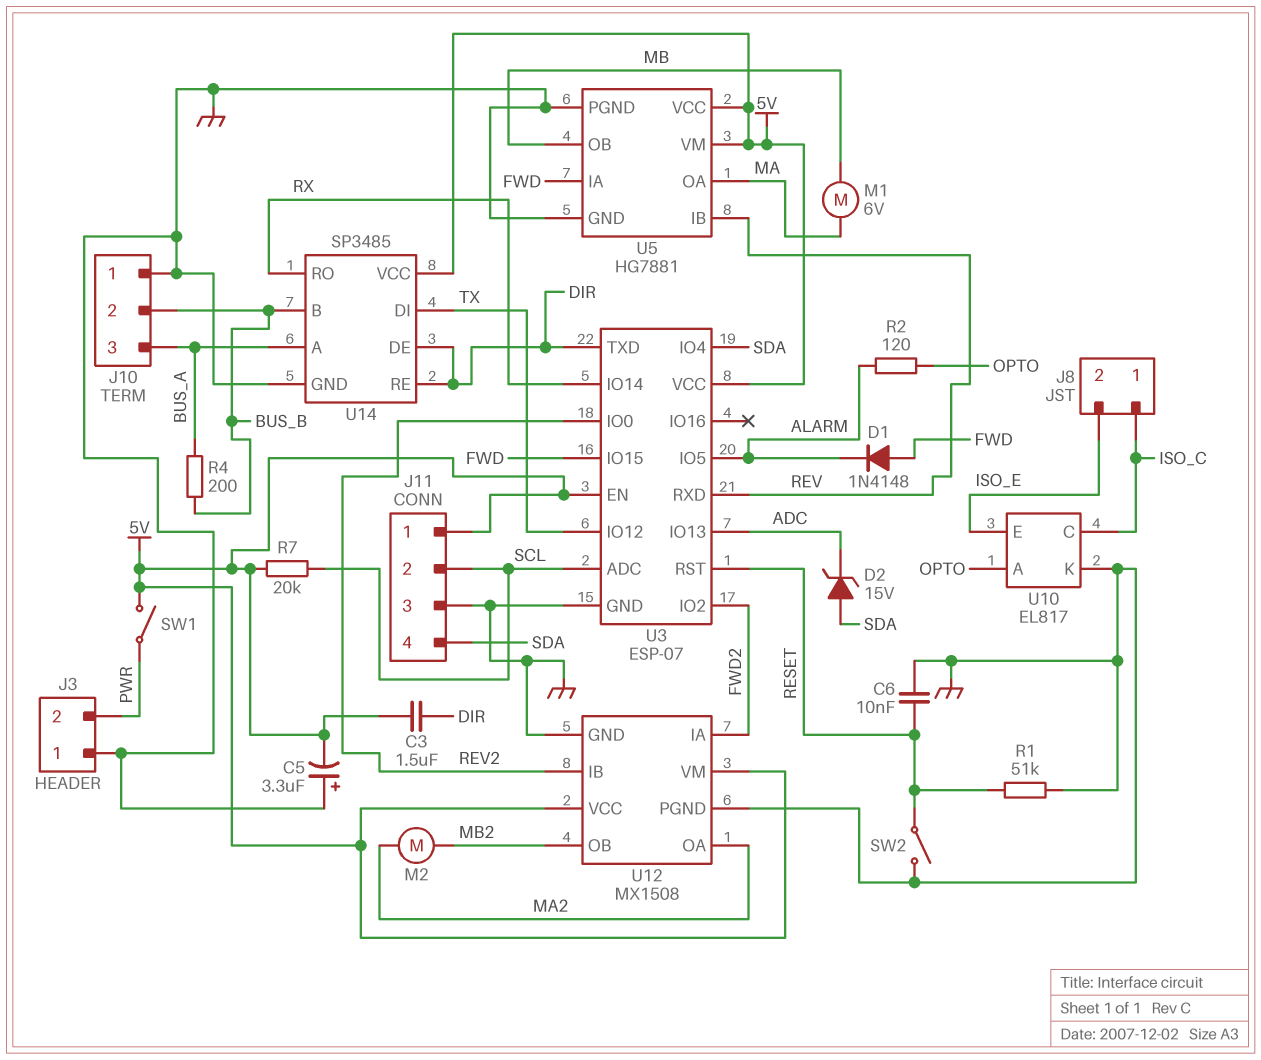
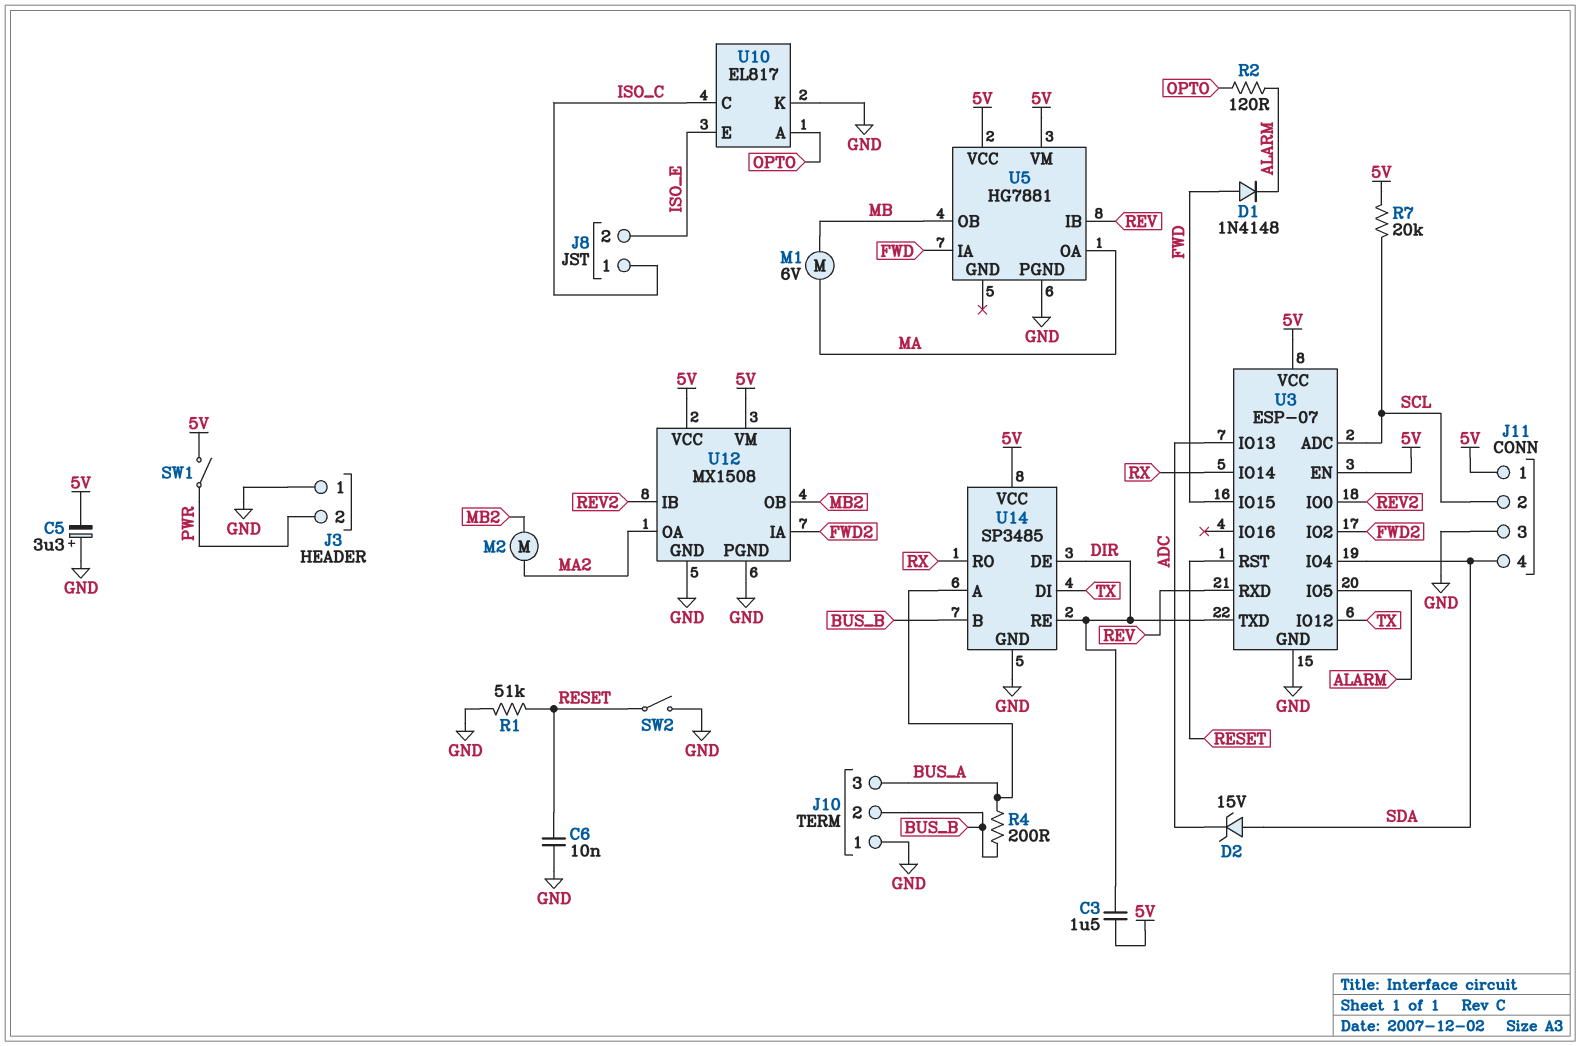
U5 pin GND: GND -> none

